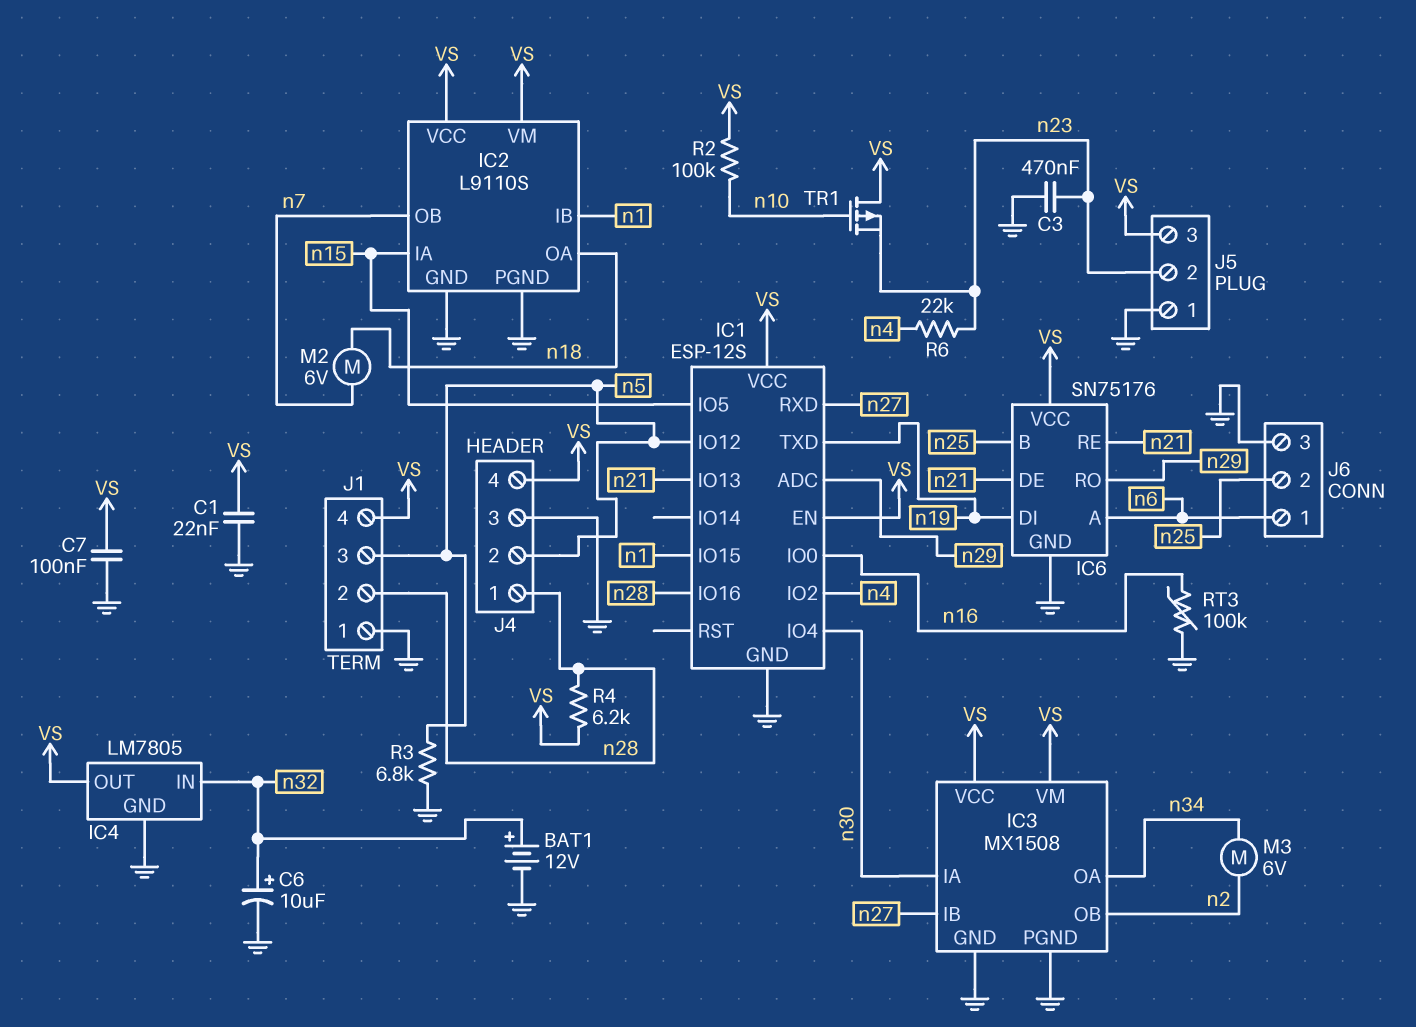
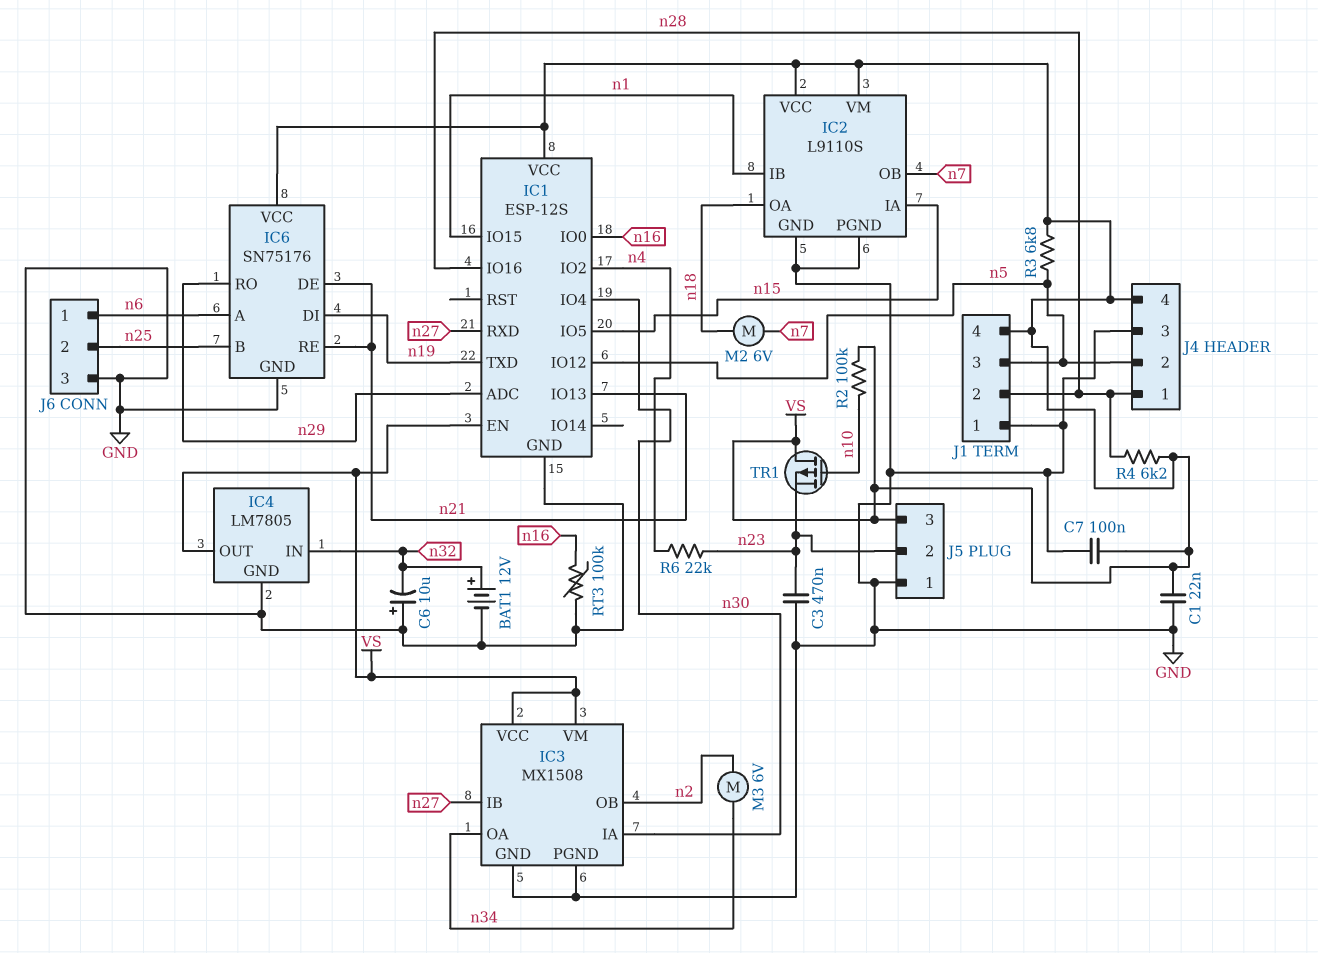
C6: 10uF (plus n32, minus GND) -> 10uF (plus GND, minus n32)
R3: 6.8k (GND, n5) -> 6.8k (VS, n5)

